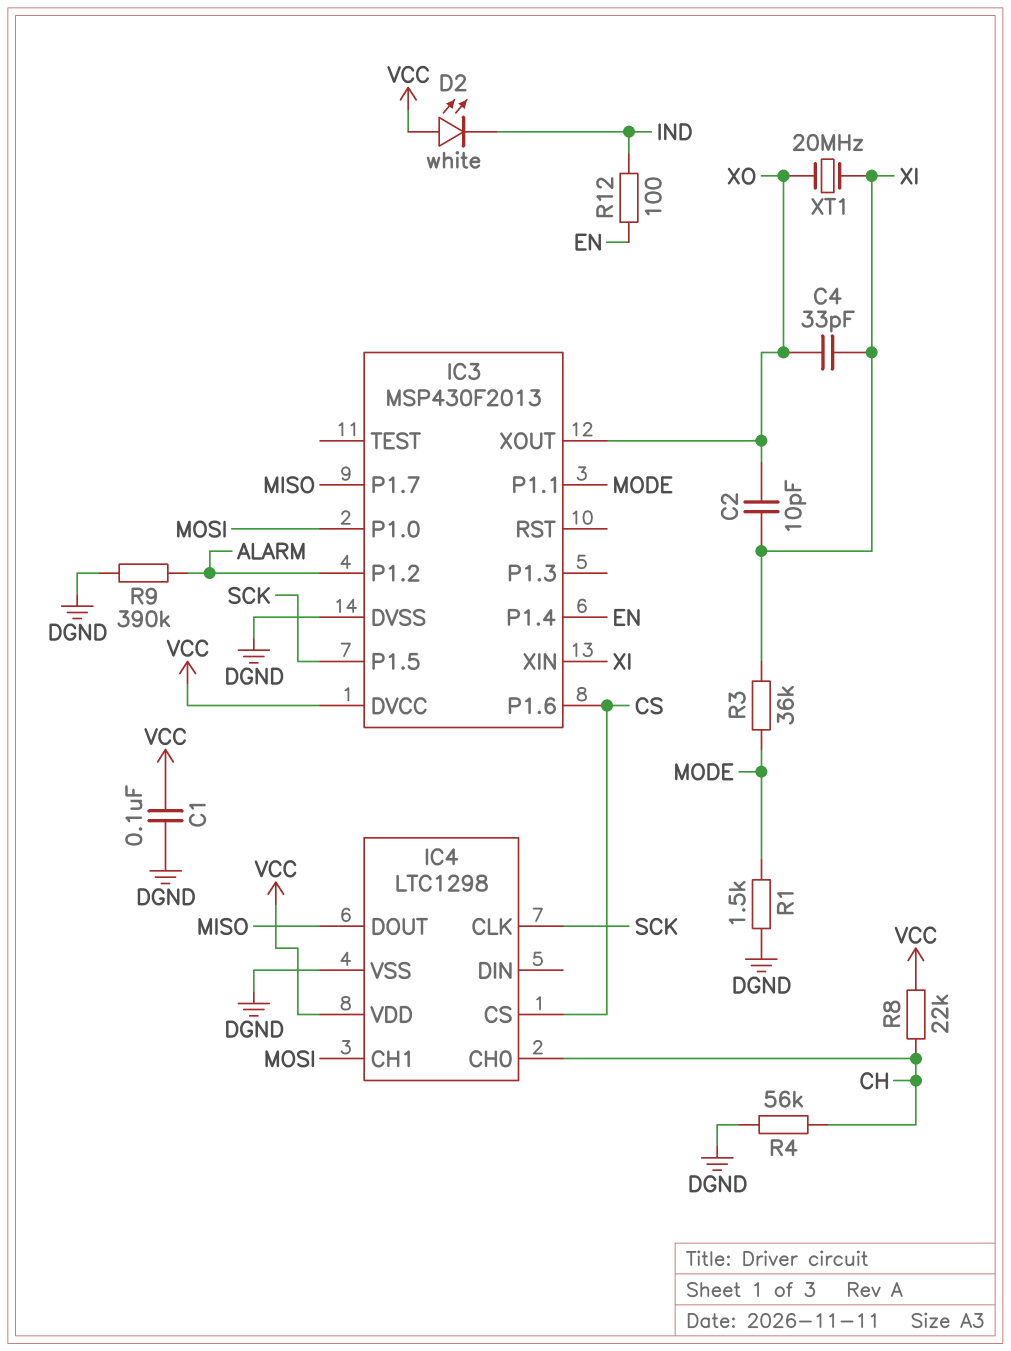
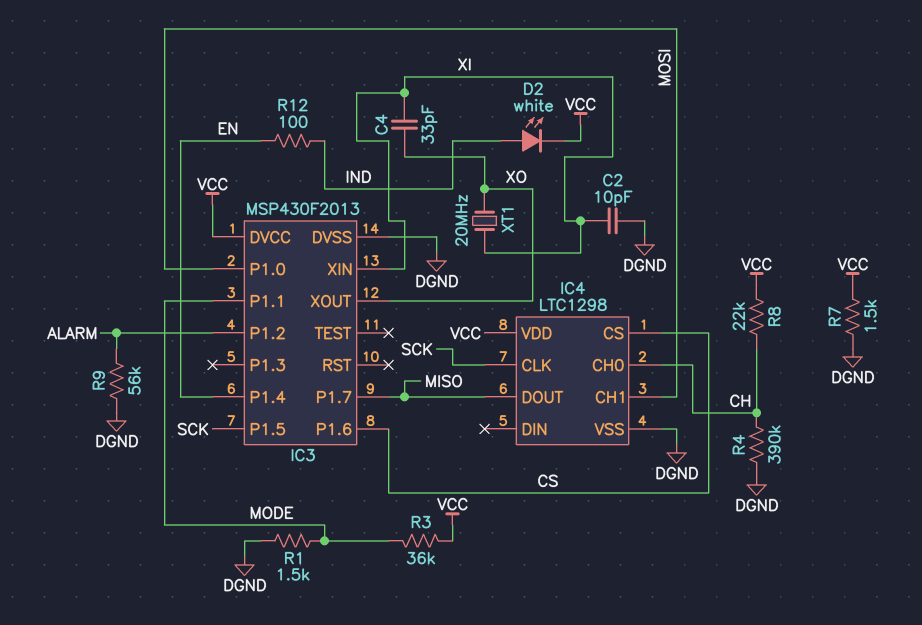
C1: 100nF (DGND, VCC) -> none
C2: 10pF (XI, XO) -> 10pF (DGND, XI)
D2: LED white (A VCC, K IND) -> LED white (A IND, K VCC)
R3: 36k (MODE, XI) -> 36k (MODE, VCC)
R4: 56k (CH, DGND) -> 390k (CH, DGND)
R7: none -> 1.5k (DGND, VCC)
R9: 390k (ALARM, DGND) -> 56k (ALARM, DGND)

